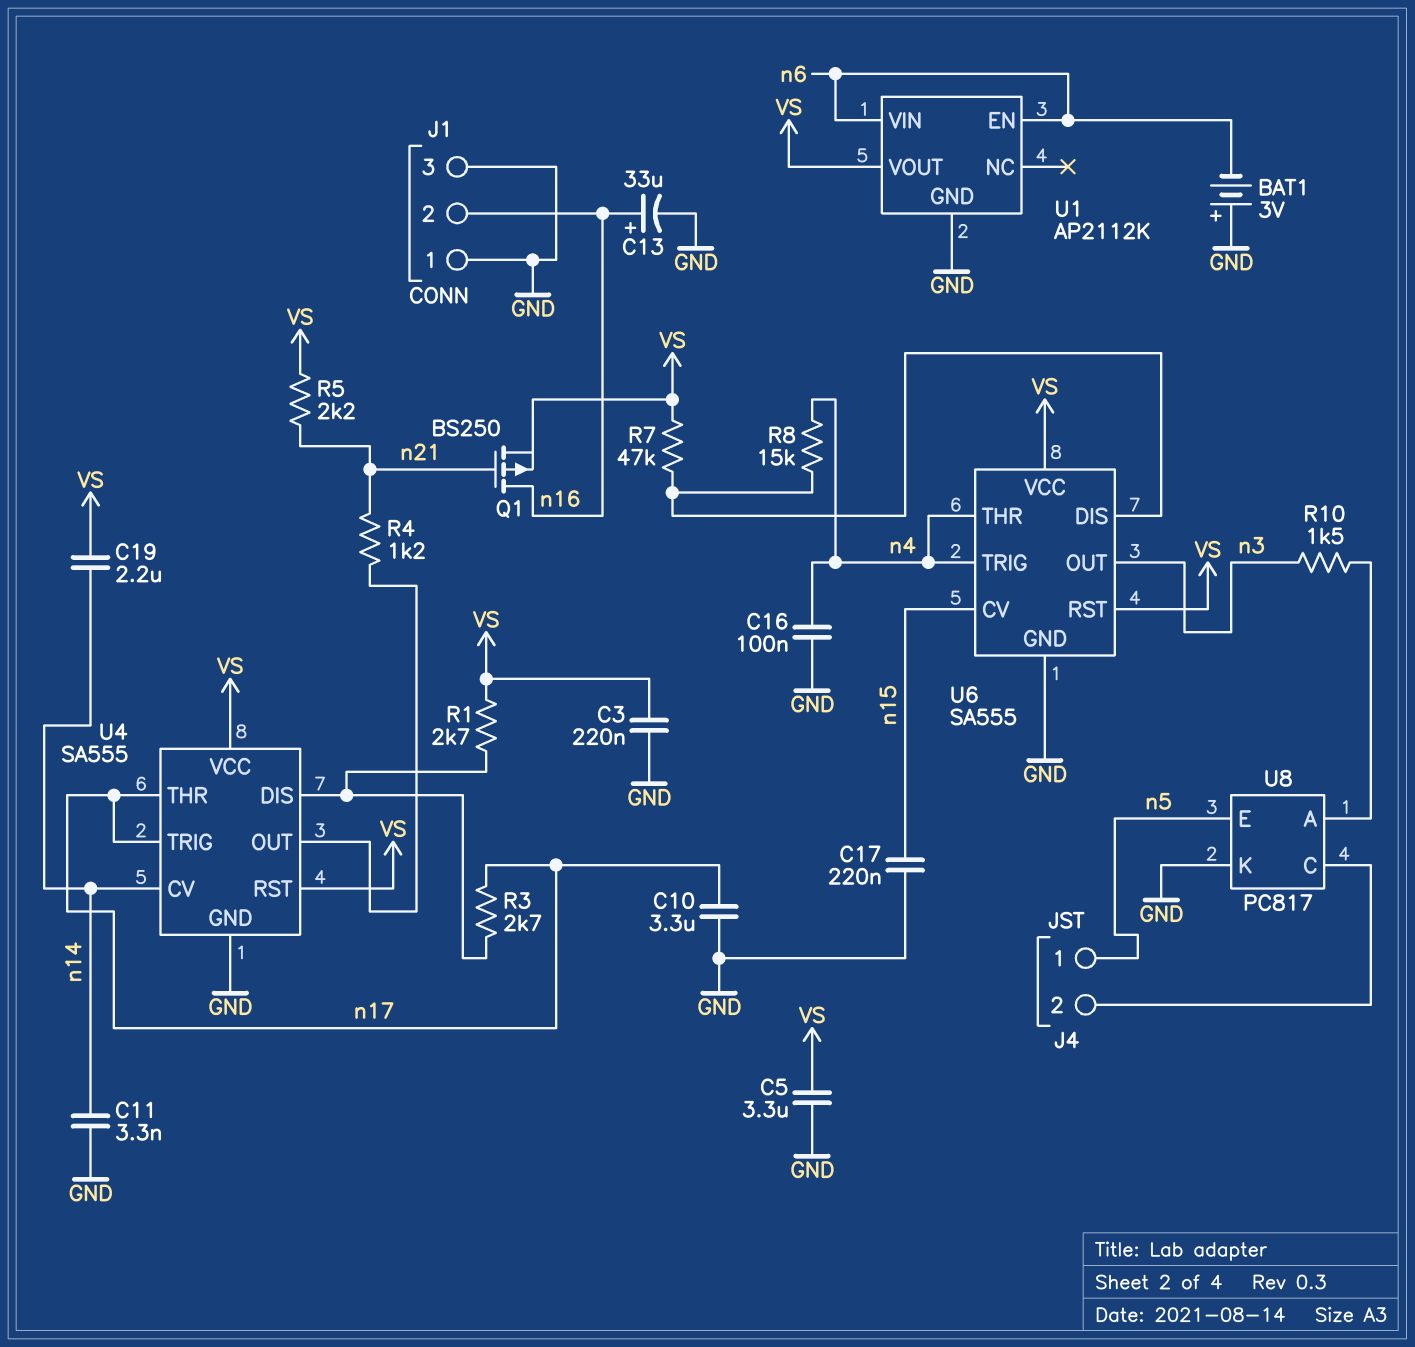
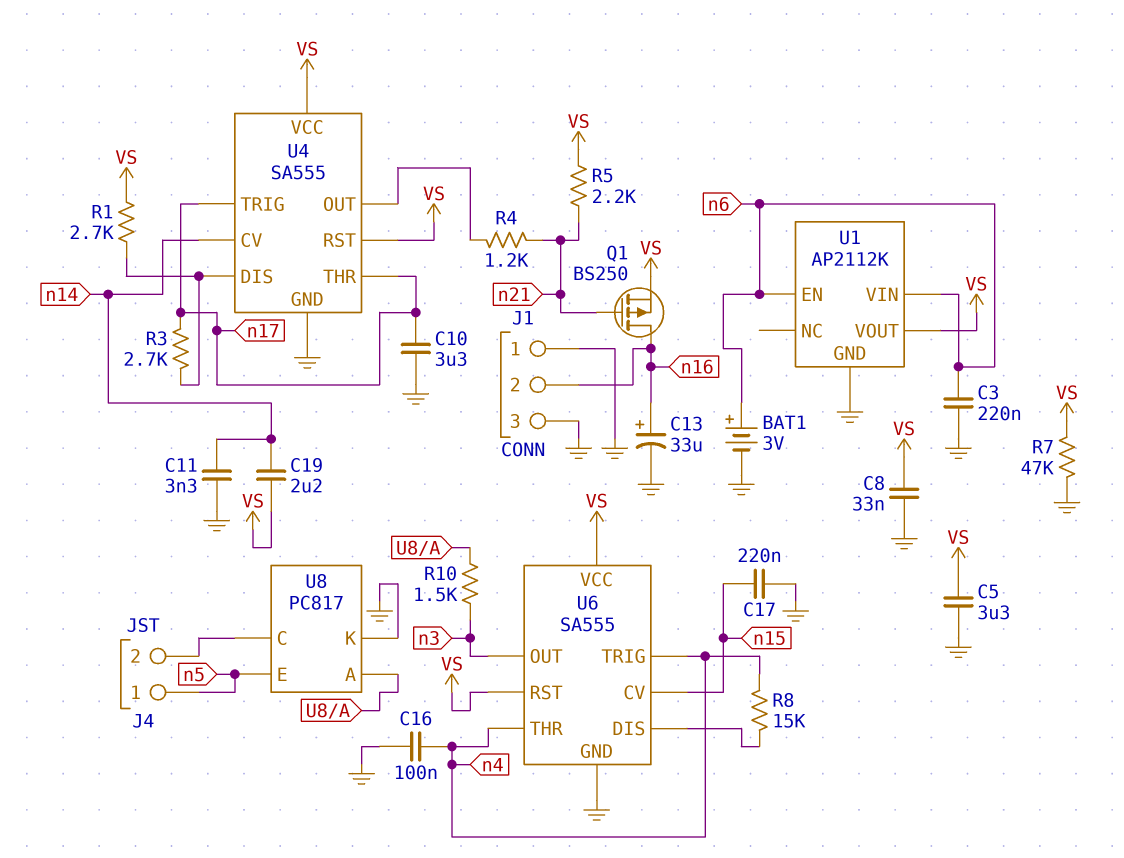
BAT1: 3V (plus GND, minus n6) -> 3V (plus n6, minus GND)
C3: 220nF (GND, VS) -> 220nF (GND, n6)
C8: none -> 33nF (GND, VS)
R7: 47k (U6/DIS, VS) -> 47k (GND, VS)

